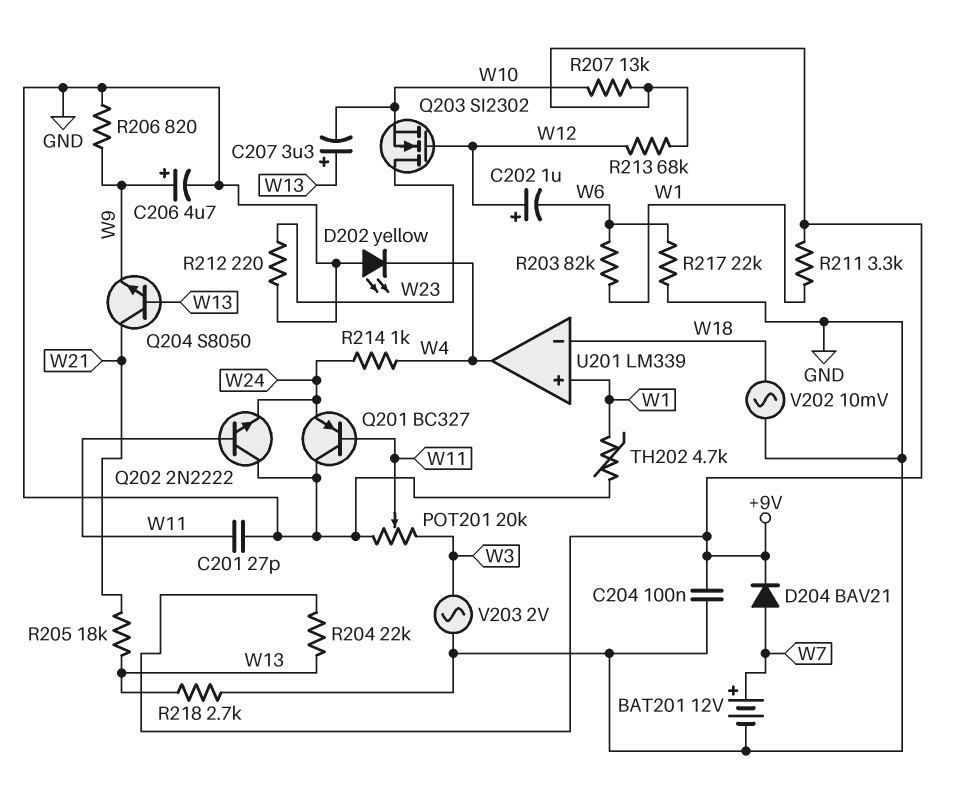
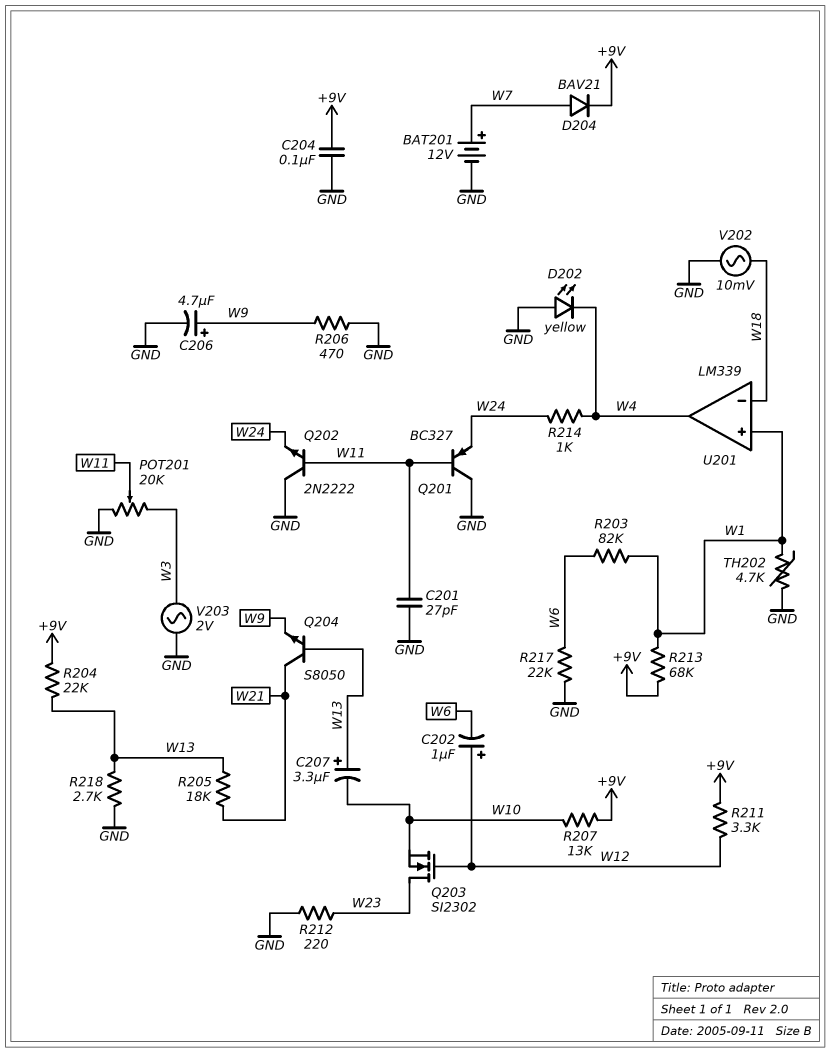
R206: 820 (GND, W9) -> 470 (GND, W9)
R211: 3.3k (+9V, W1) -> 3.3k (+9V, W12)
R213: 68k (+9V, W12) -> 68k (+9V, W1)

